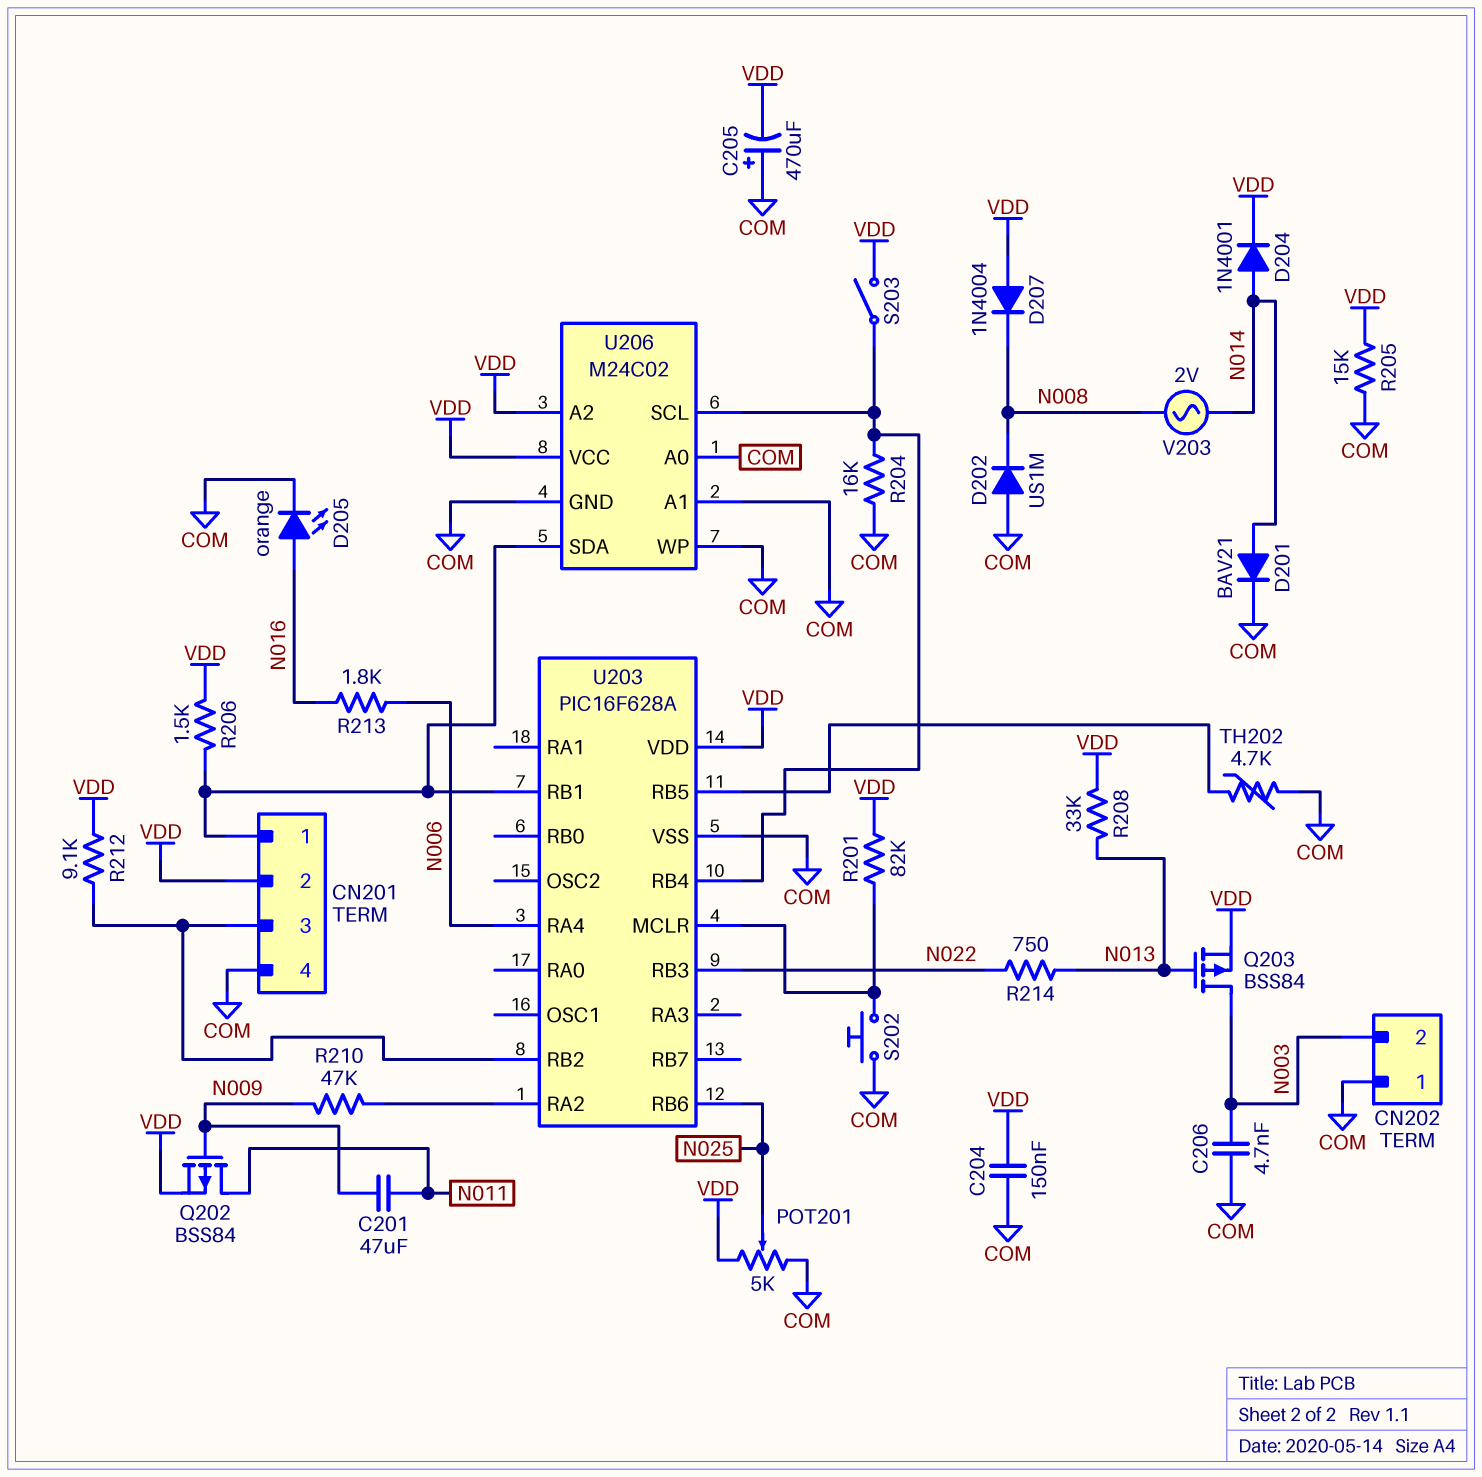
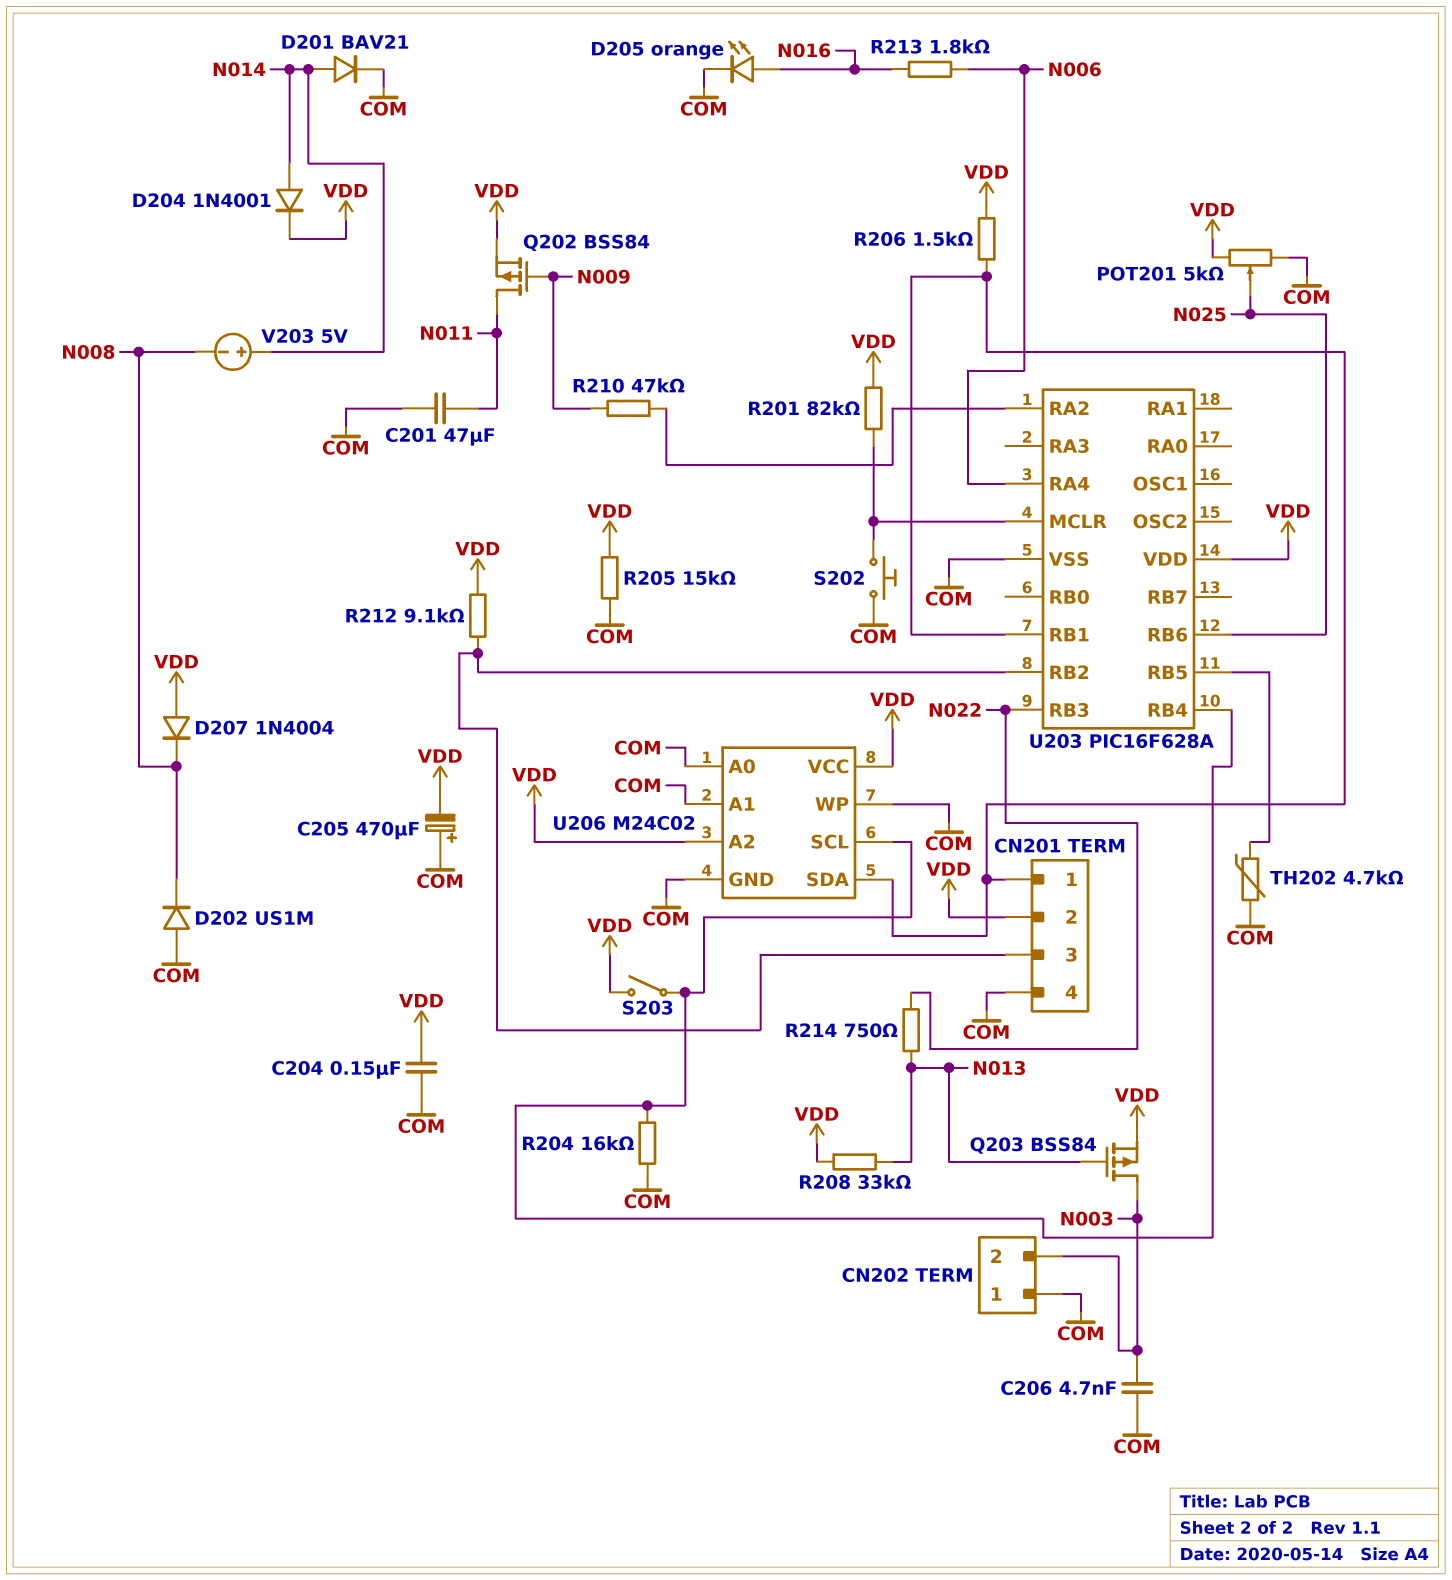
C201: 47uF (N009, N011) -> 47uF (COM, N011)
V203: AC 2V (N008, N014) -> 5V (plus N014, minus N008)

